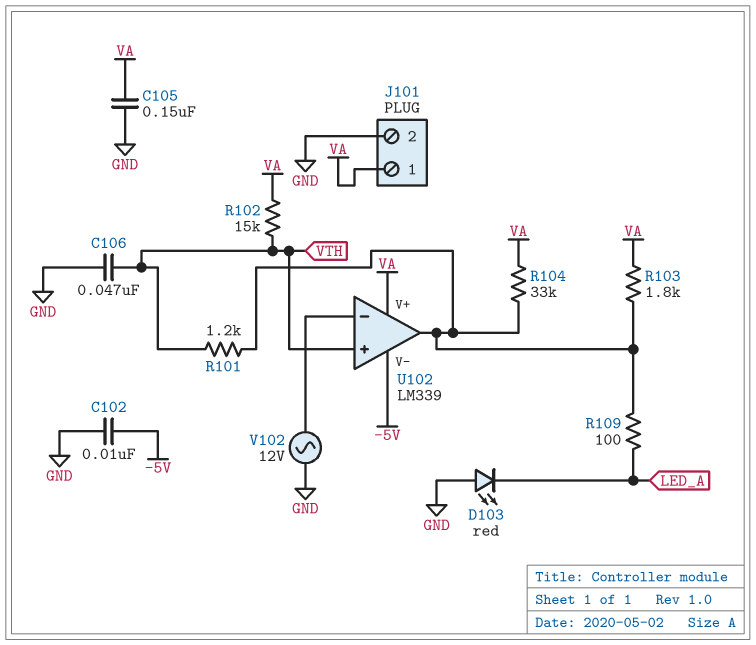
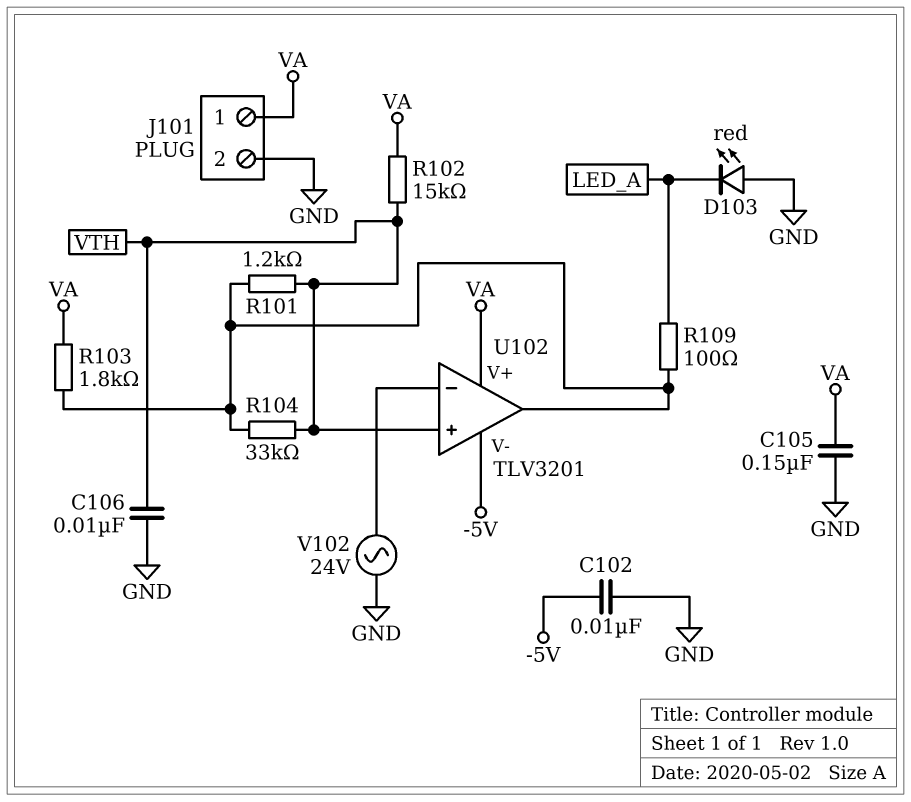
C106: 47nF (GND, VTH) -> 10nF (GND, VTH)
R104: 33k (U102/out, VA) -> 33k (U102/out, VTH)
U102: LM339 -> TLV3201
V102: AC 12V (GND, U102/in-) -> AC 24V (GND, U102/in-)

